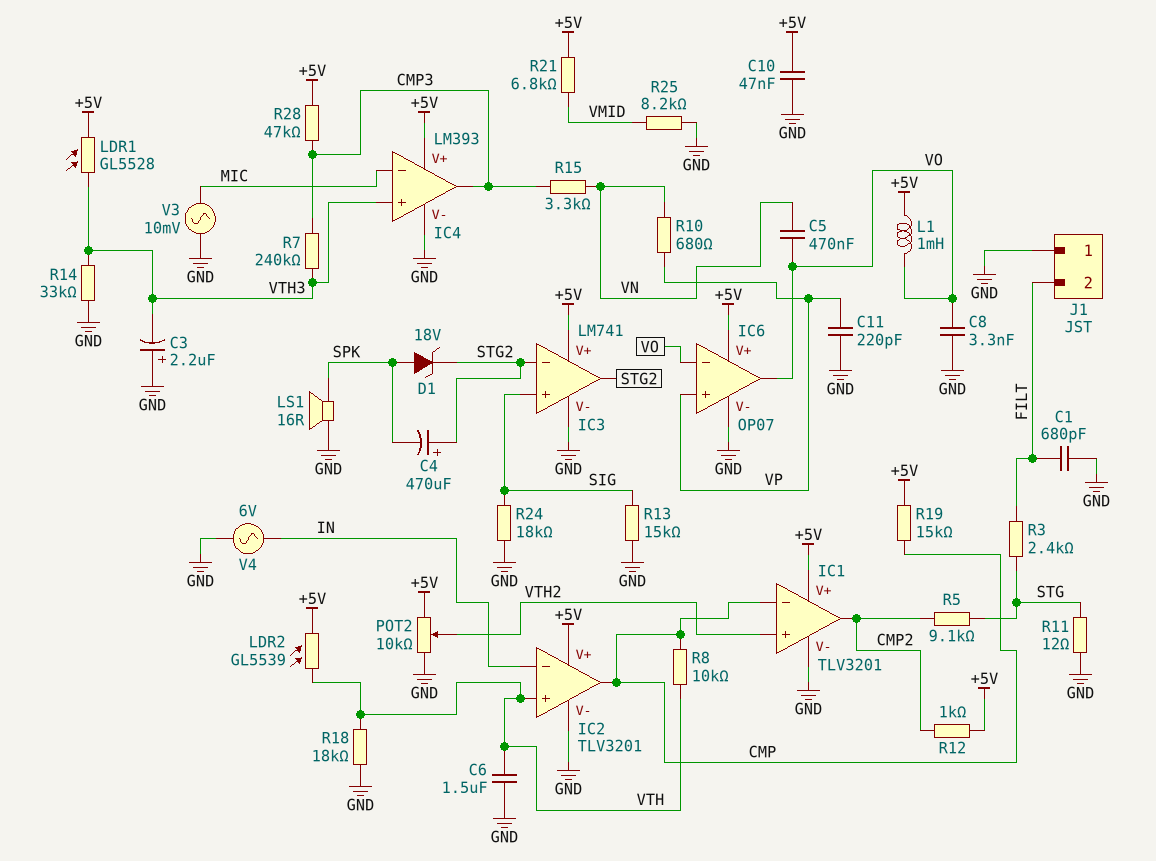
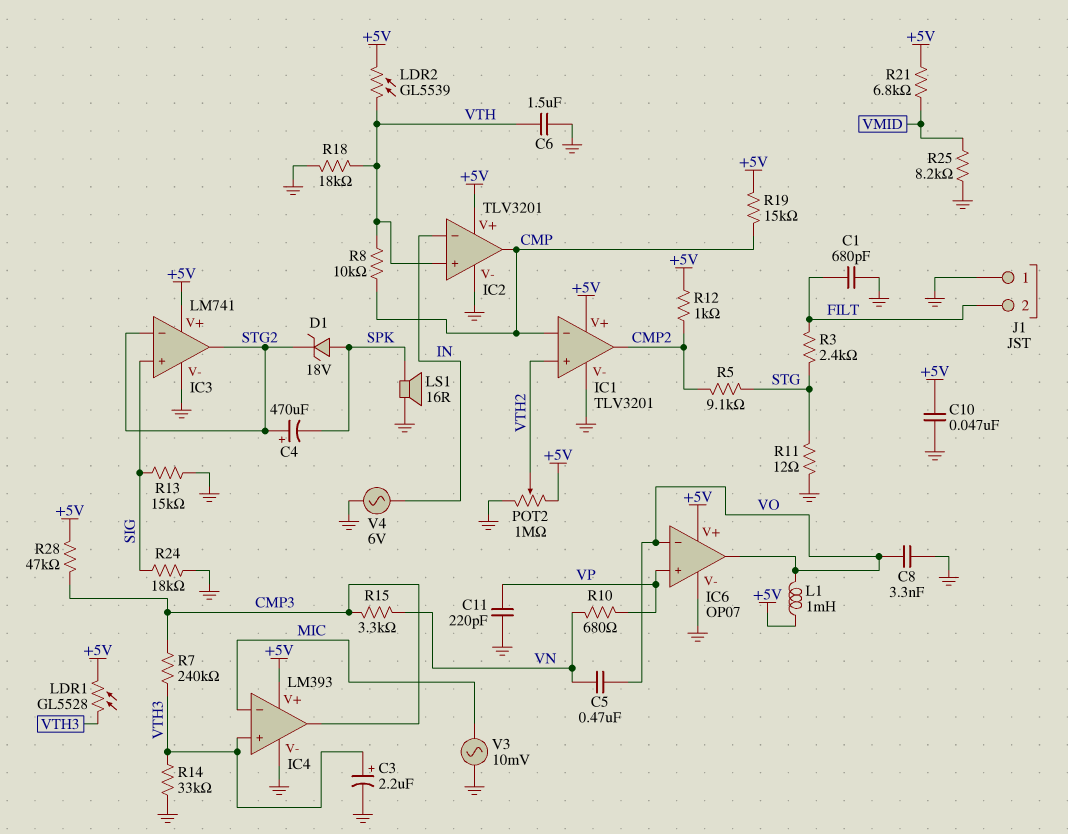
C3: 2.2uF (plus GND, minus VTH3) -> 2.2uF (plus VTH3, minus GND)
POT2: 10k (+5V, GND, wiper VTH2) -> 1M (+5V, GND, wiper VTH2)

